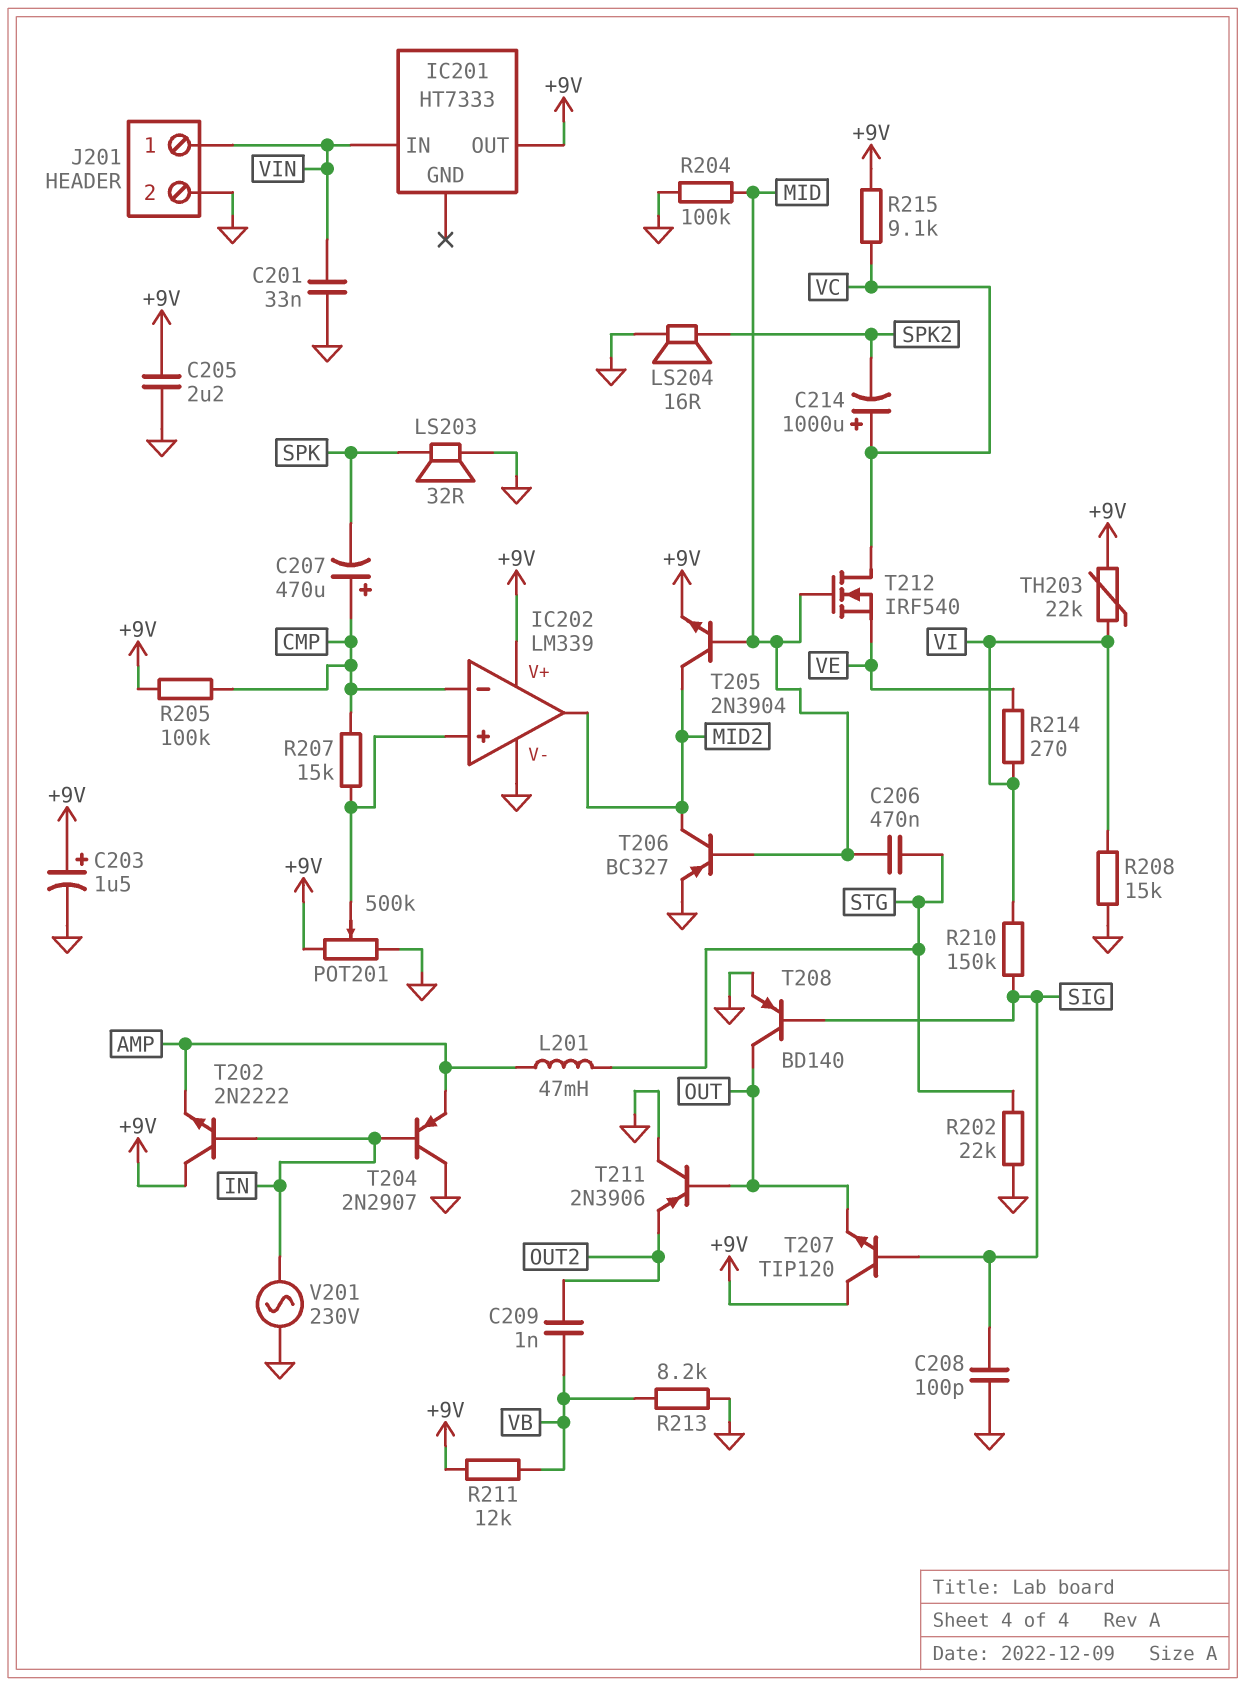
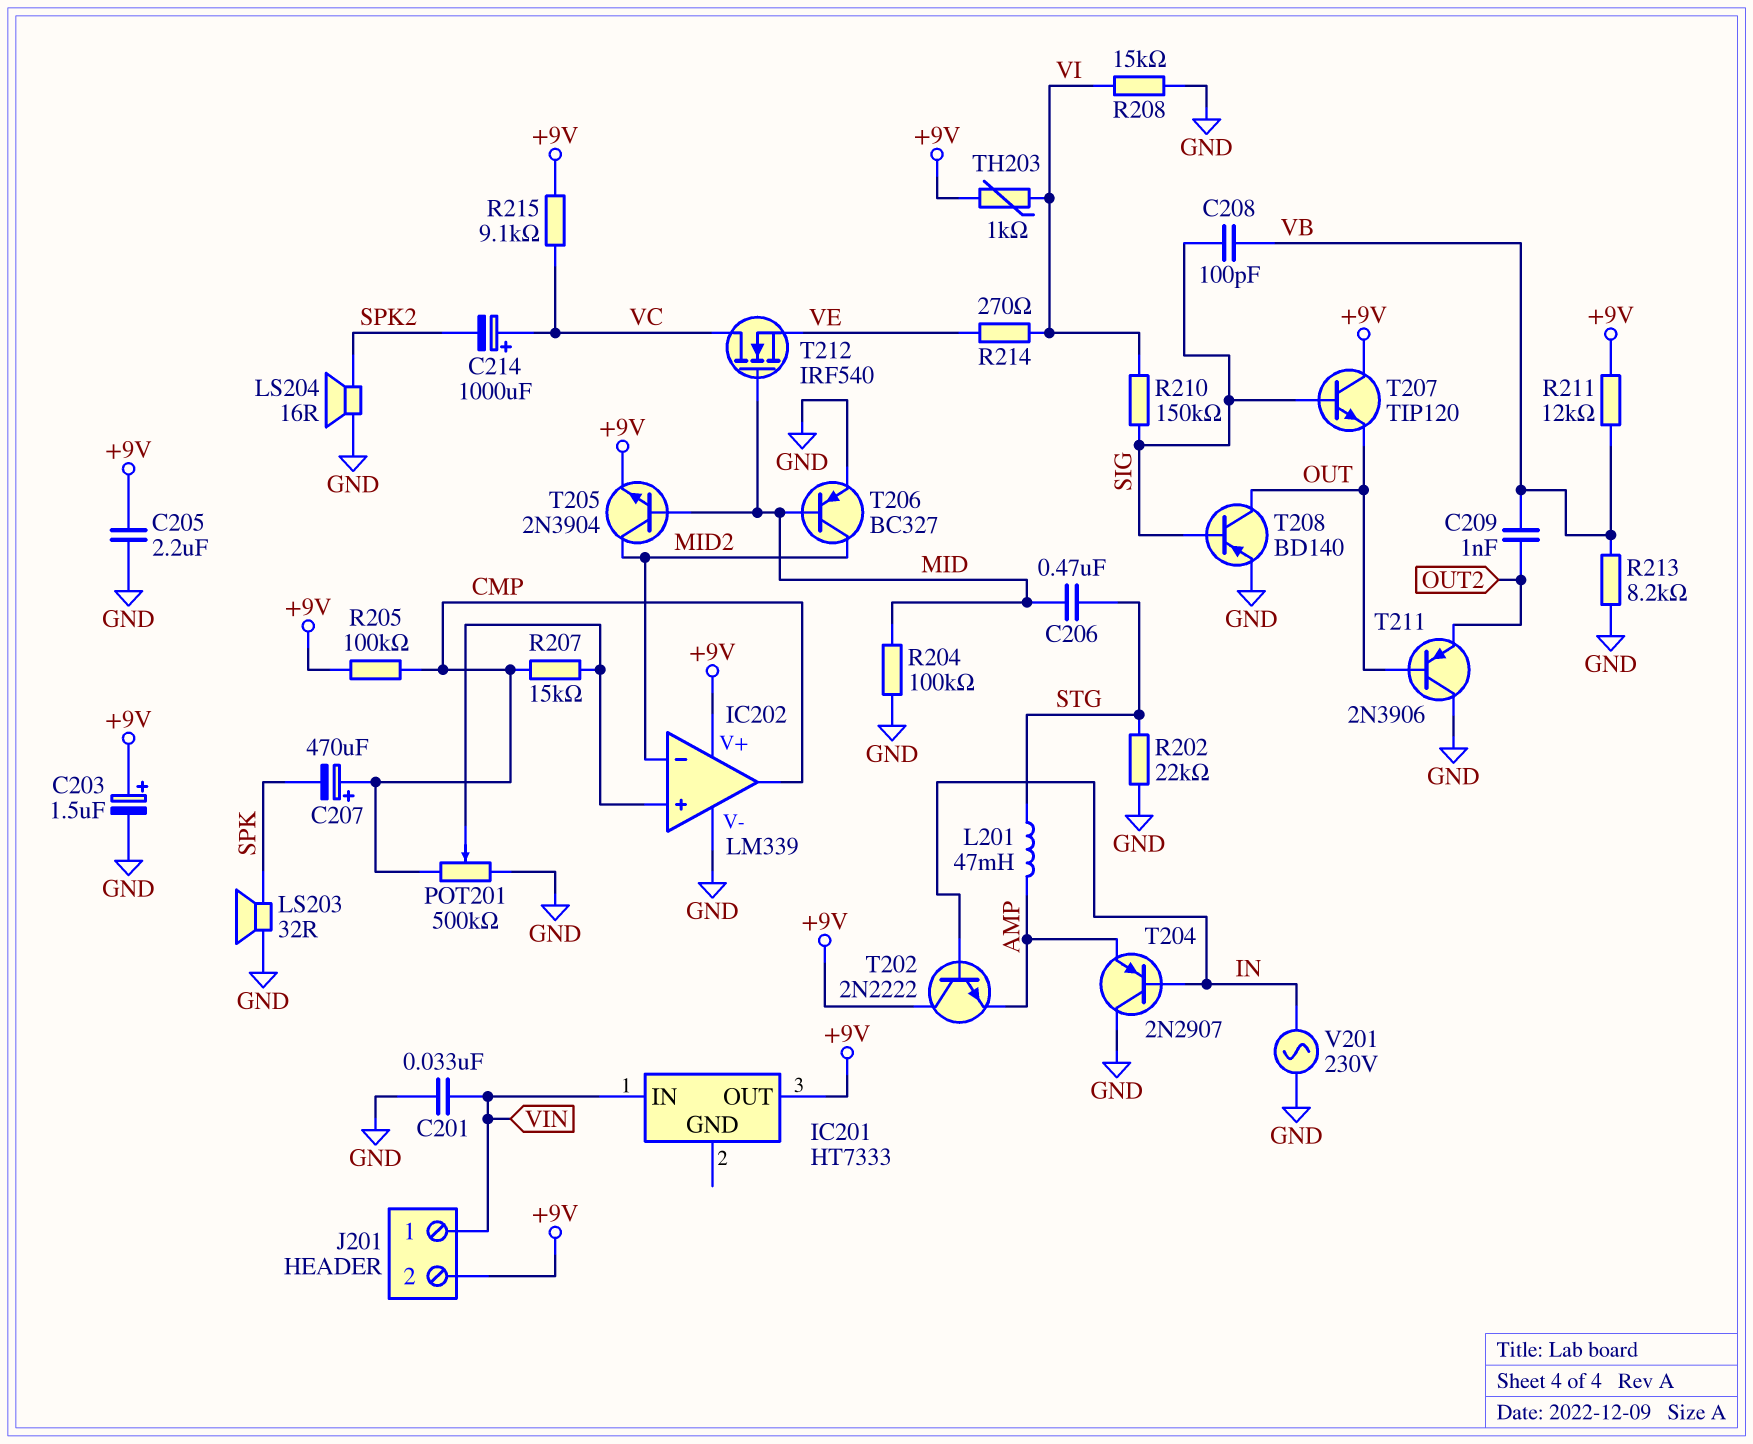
C208: 100pF (GND, SIG) -> 100pF (SIG, VB)
IC202 pin in-: CMP -> MID2
IC202 pin out: MID2 -> CMP
J201 pin 2: GND -> +9V
POT201: 500k (+9V, GND, wiper IC202/in+) -> 500k (CMP, GND, wiper IC202/in+)
TH203: 22k (+9V, VI) -> 1k (+9V, VI)

